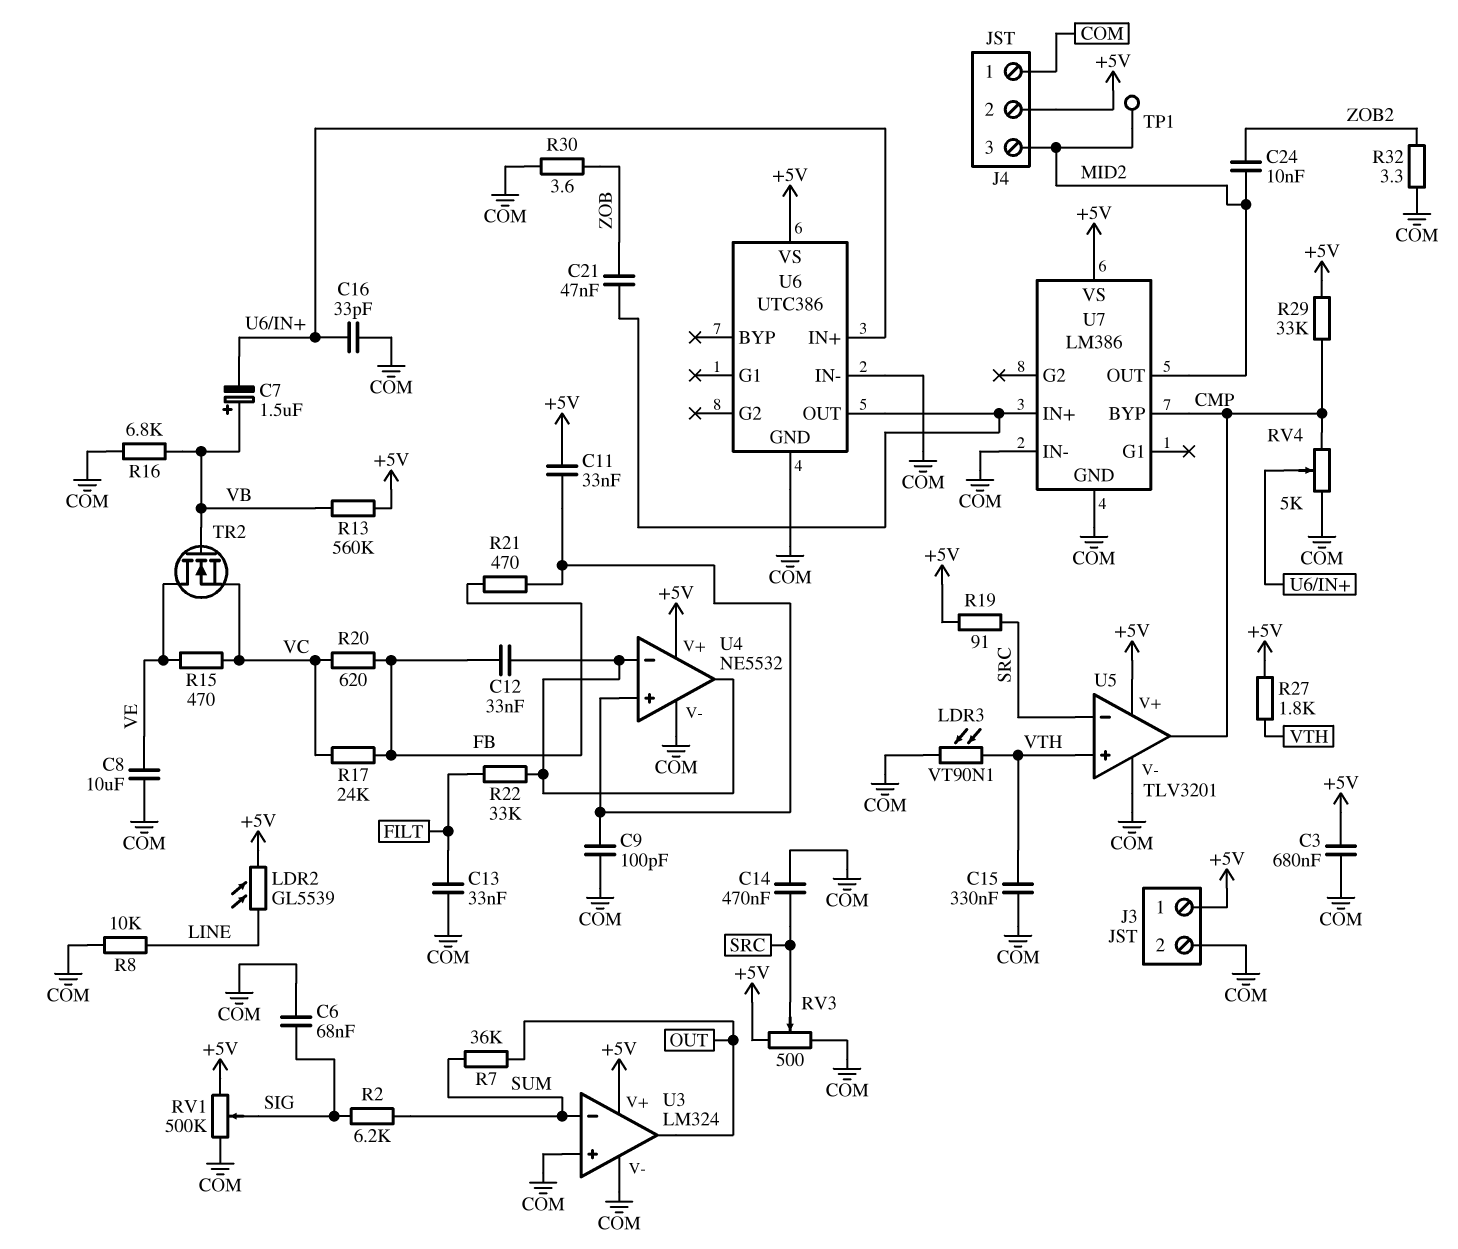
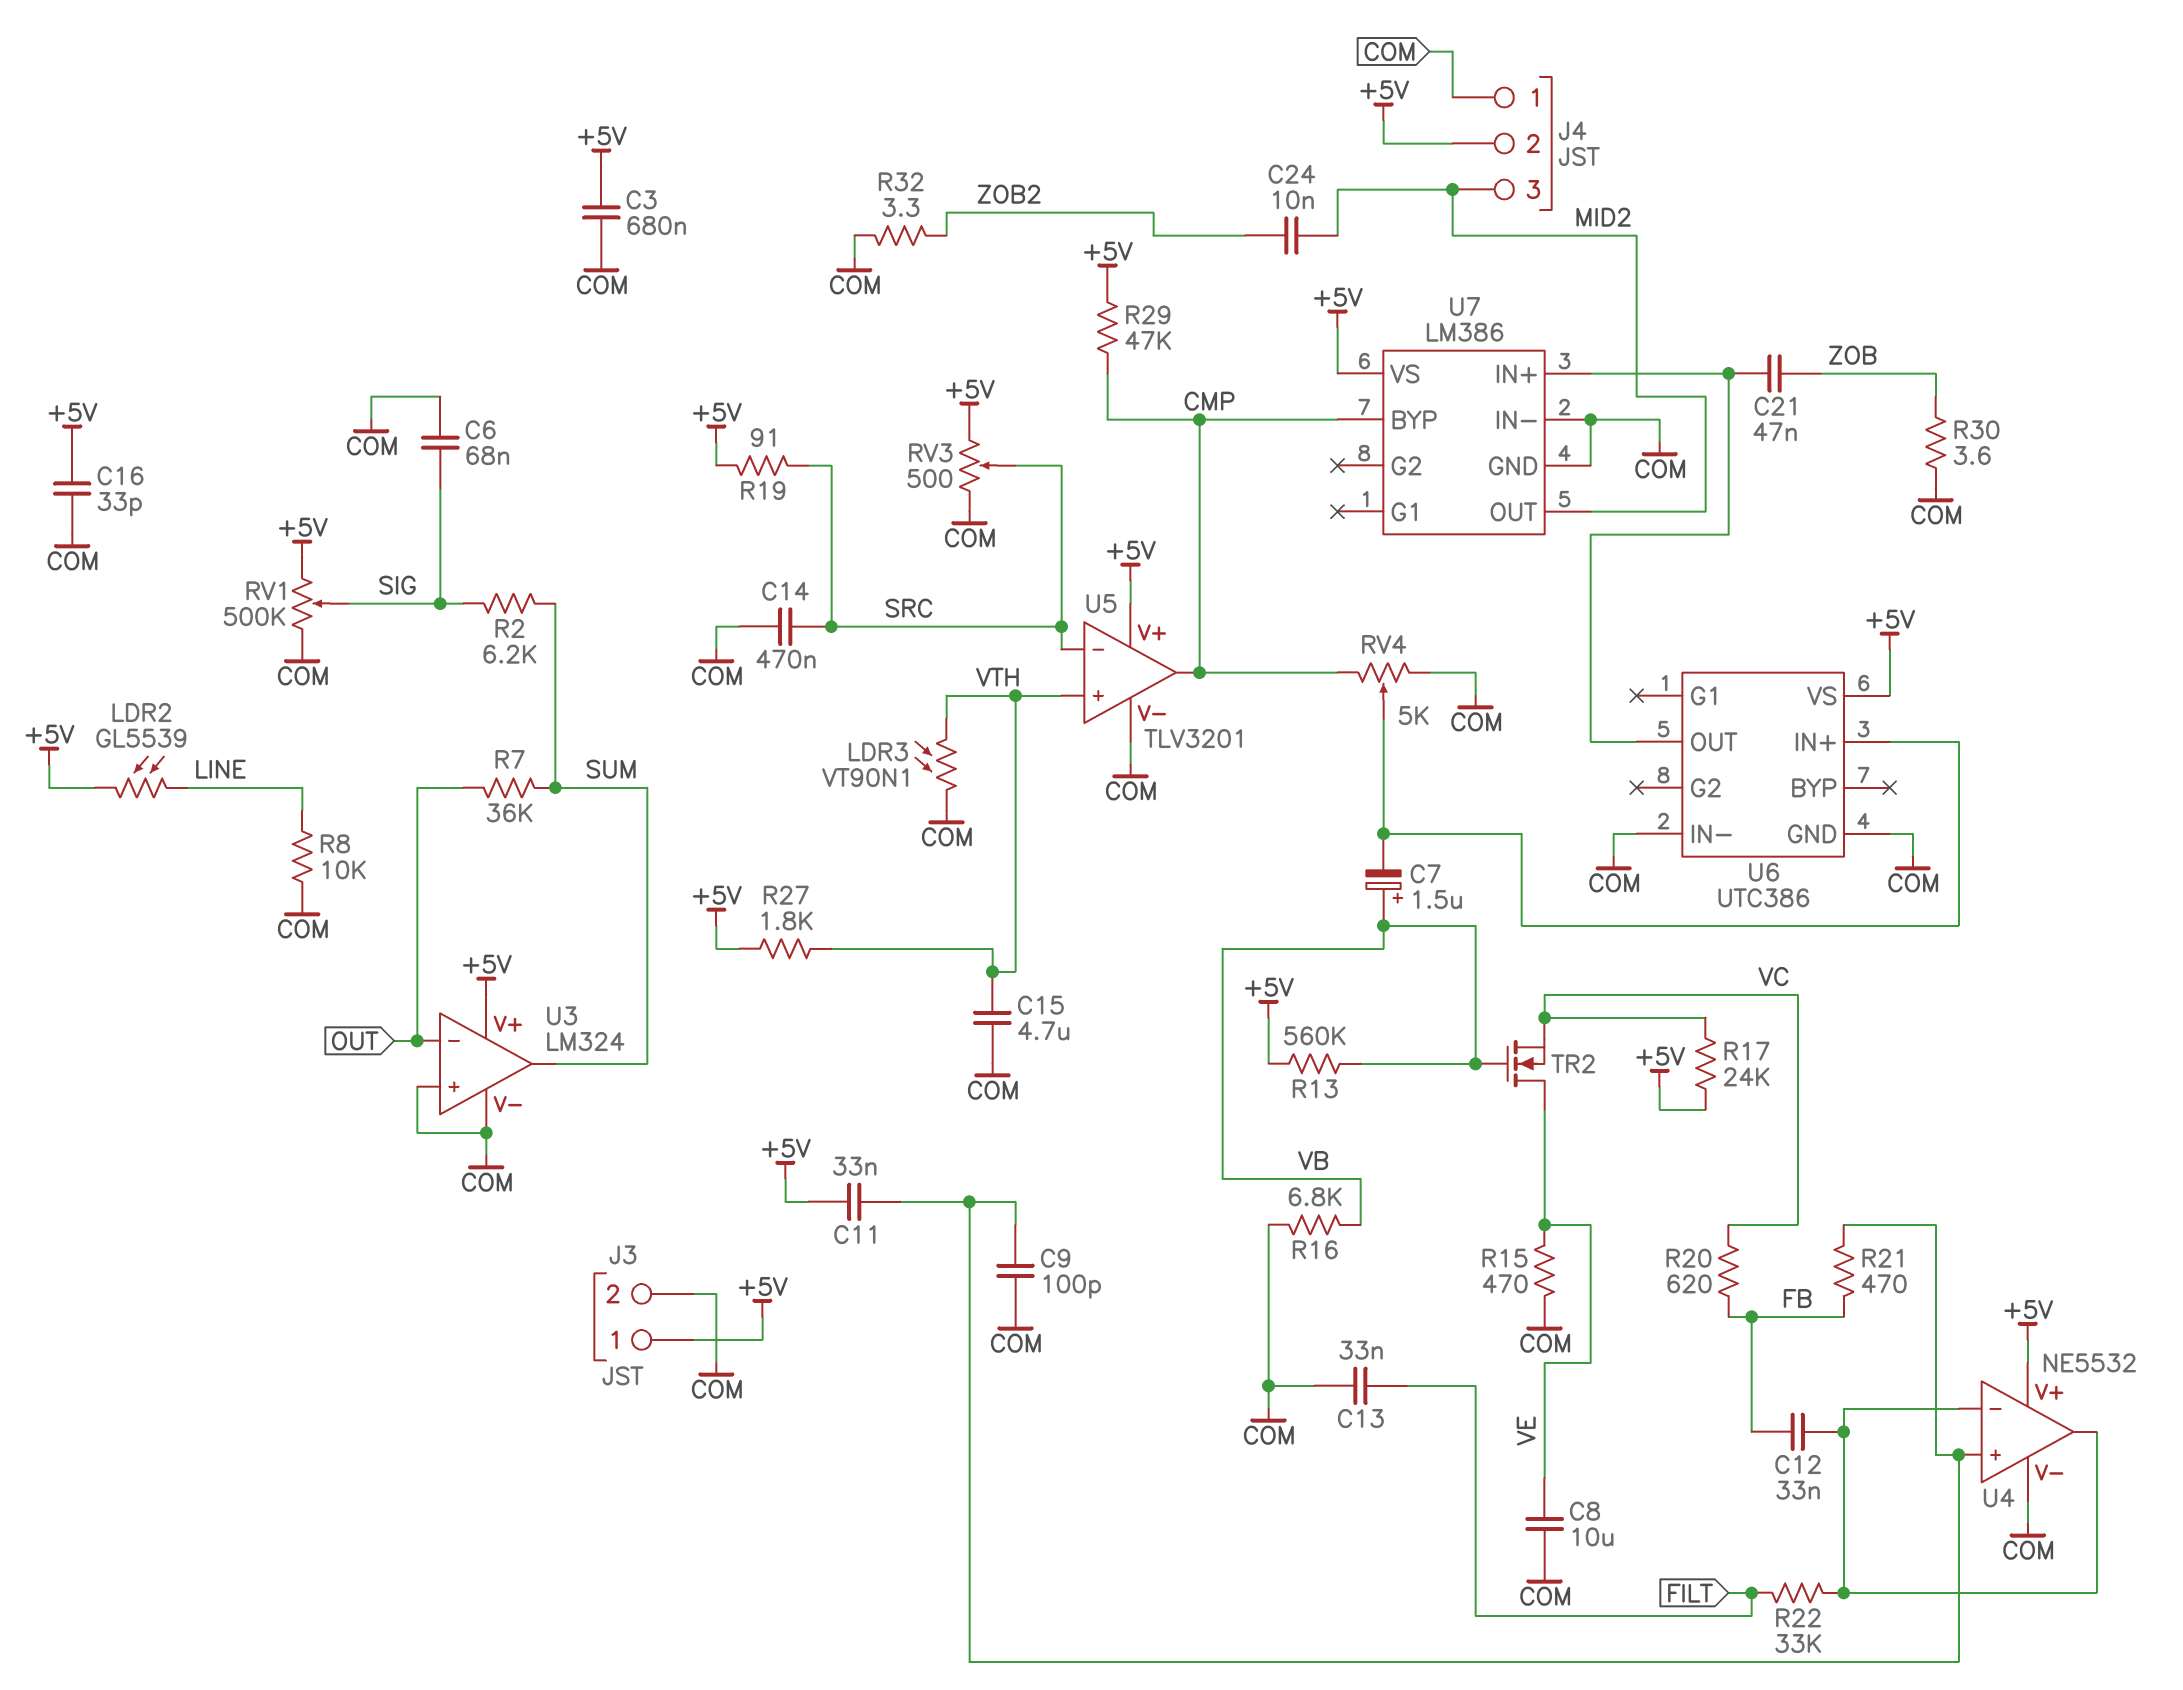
C15: 330nF (COM, VTH) -> 4.7uF (COM, VTH)
C16: 33pF (COM, U6/IN+) -> 33pF (+5V, COM)
R15: 470 (VC, VE) -> 470 (COM, VE)
R17: 24k (FB, VC) -> 24k (+5V, VC)
R29: 33k (+5V, CMP) -> 47k (+5V, CMP)
TP1: test point (MID2) -> none
U3 pin in-: SUM -> OUT
U3 pin out: OUT -> SUM

